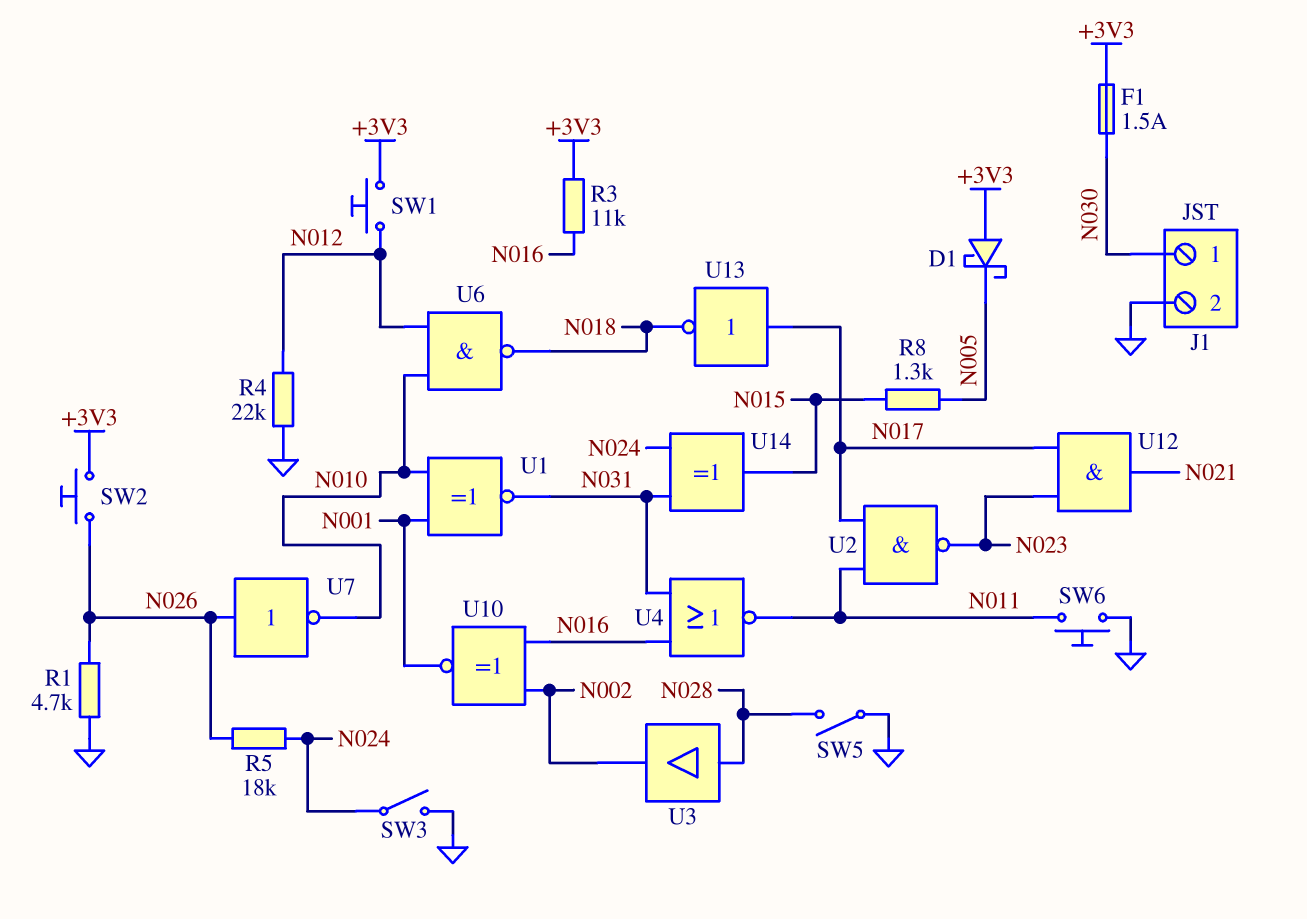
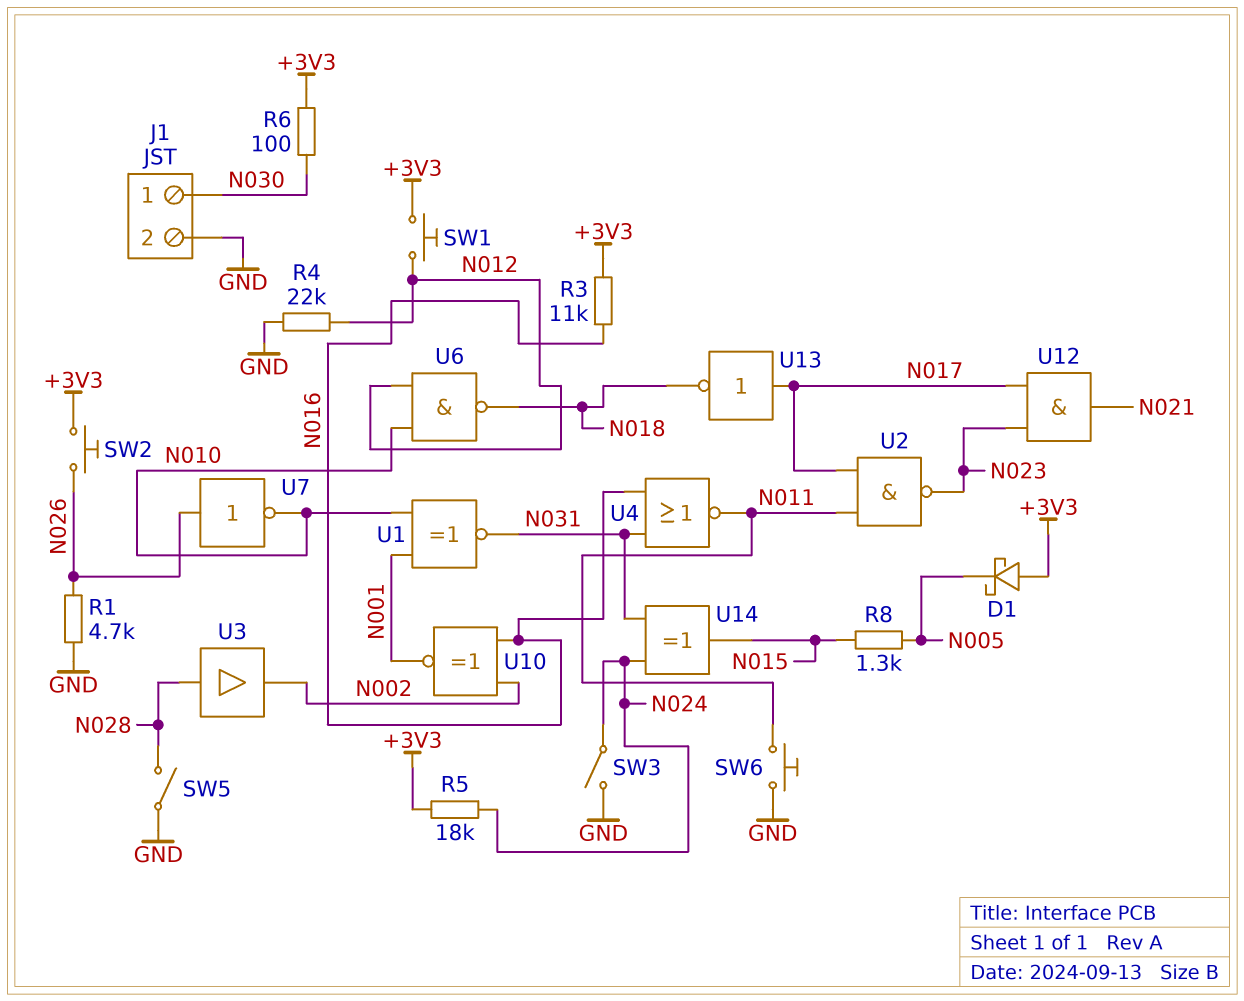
F1: 1.5A (+3V3, N030) -> none
R5: 18k (N024, N026) -> 18k (+3V3, N024)
R6: none -> 100 (+3V3, N030)

